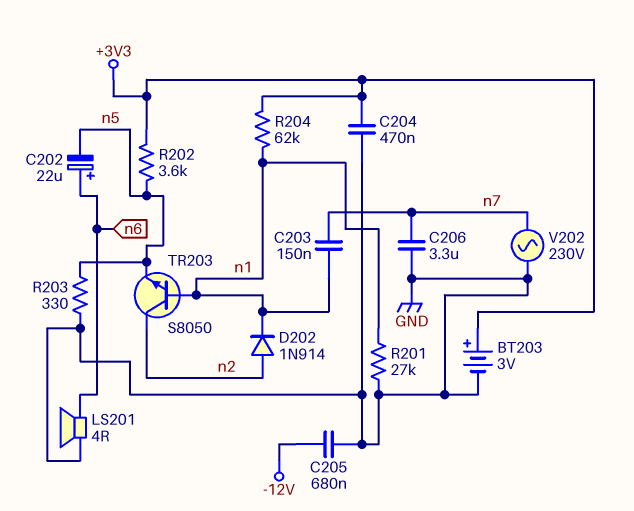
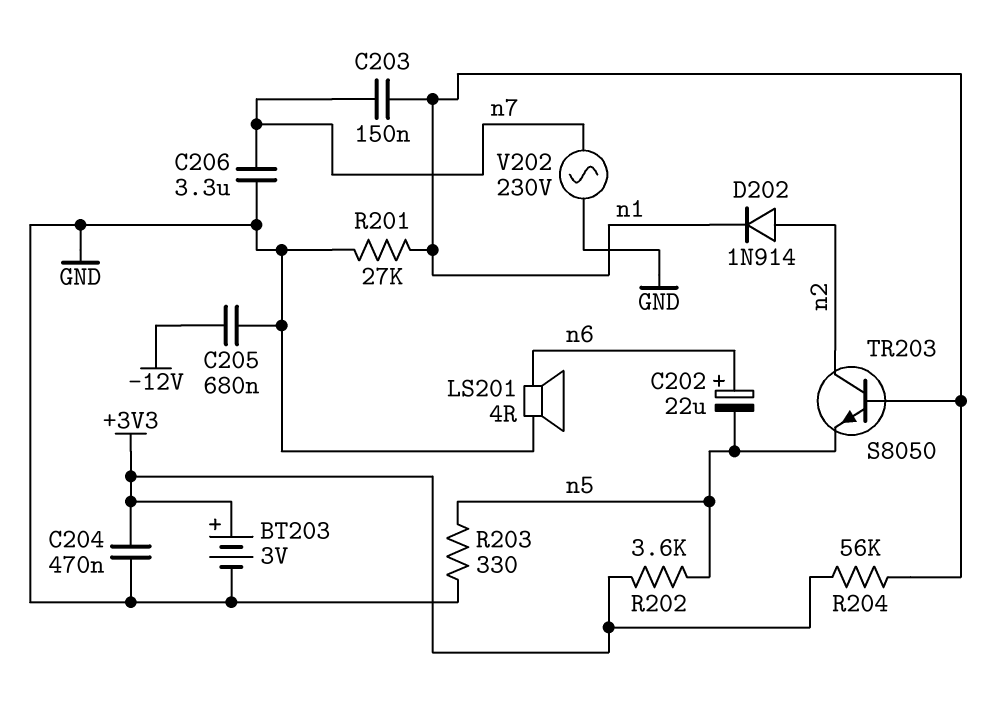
R204: 62k (+3V3, n1) -> 56k (+3V3, n1)

